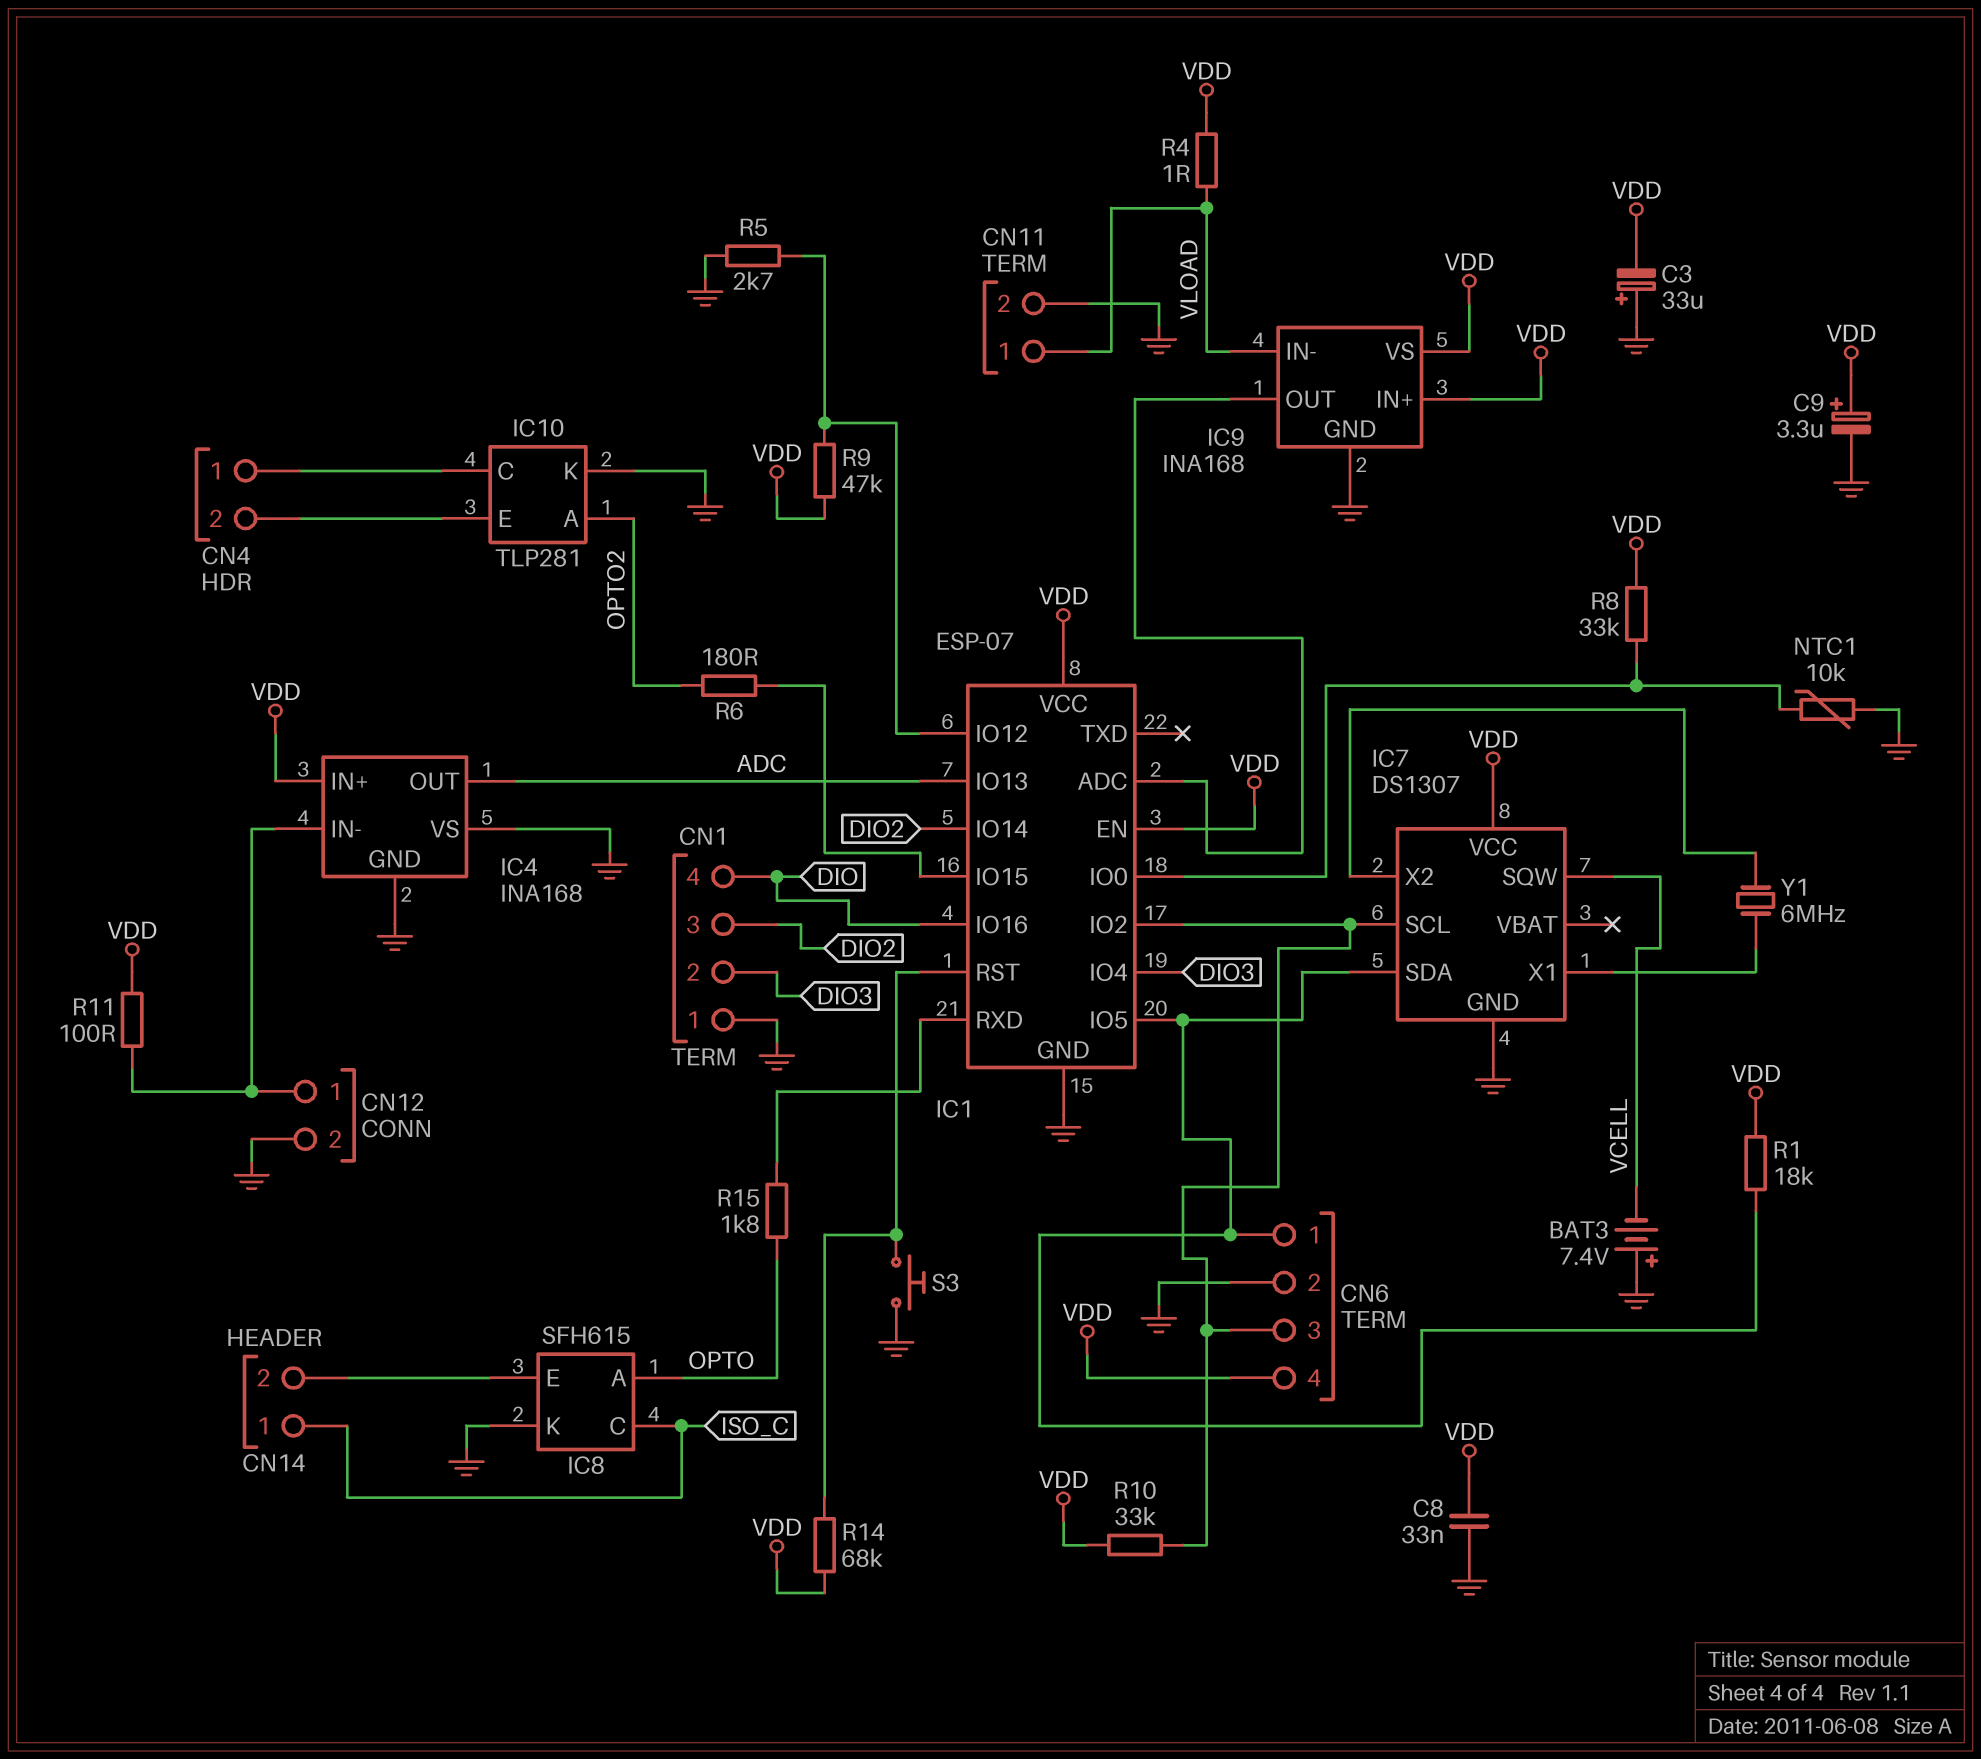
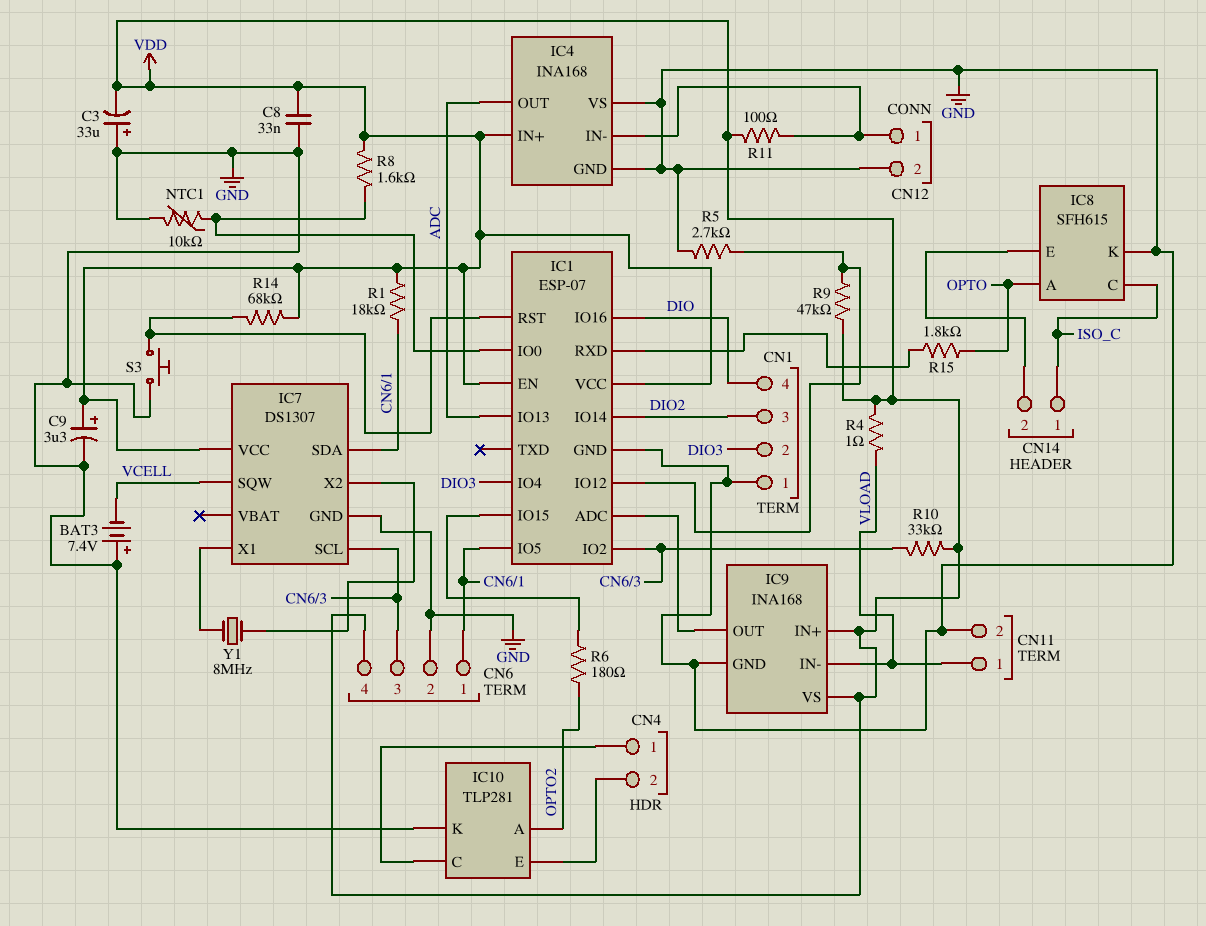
R8: 33k (IC1/IO0, VDD) -> 1.6k (IC1/IO0, VDD)
Y1: 6MHz (IC7/X1, IC7/X2) -> 8MHz (IC7/X1, IC7/X2)

